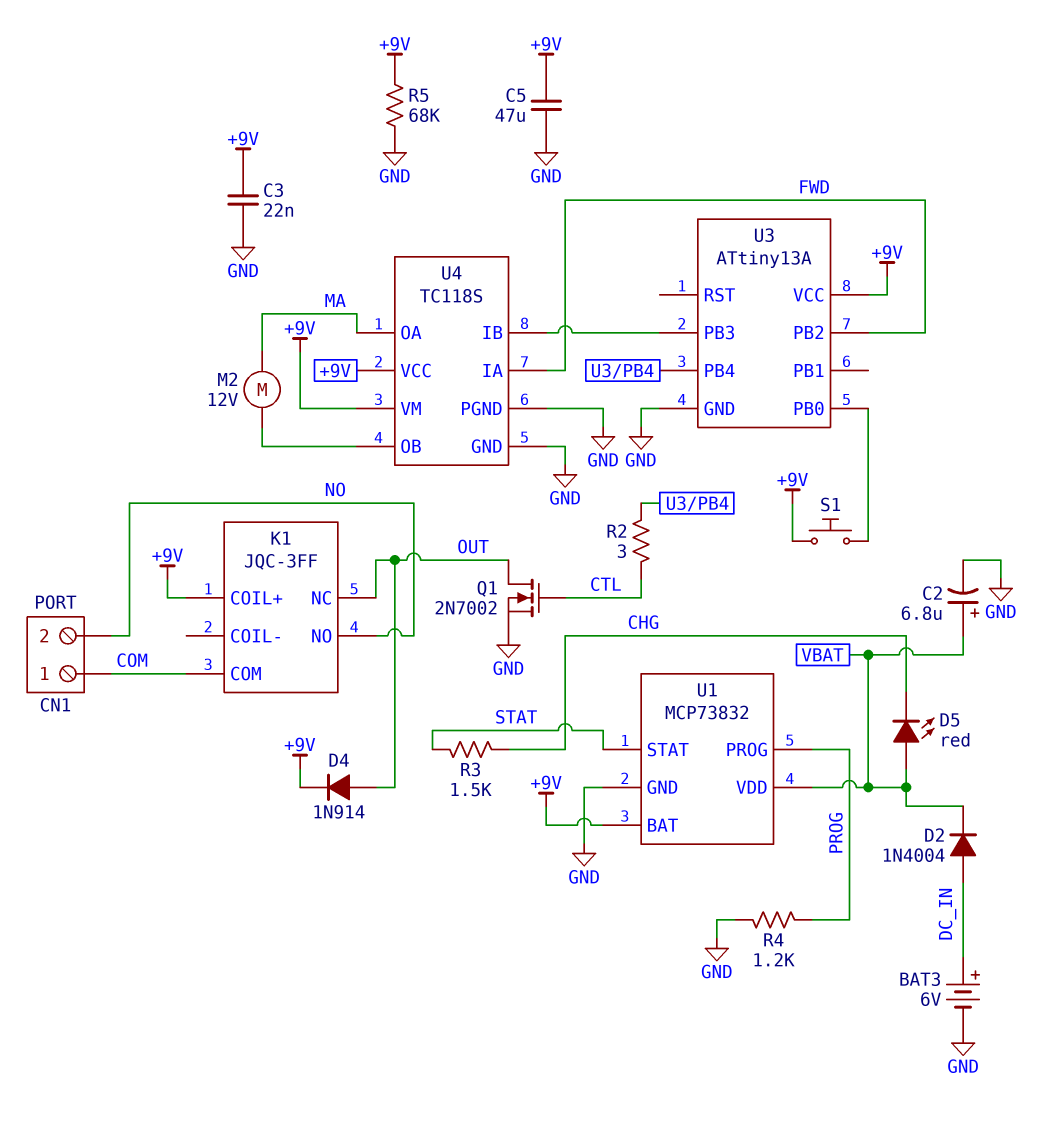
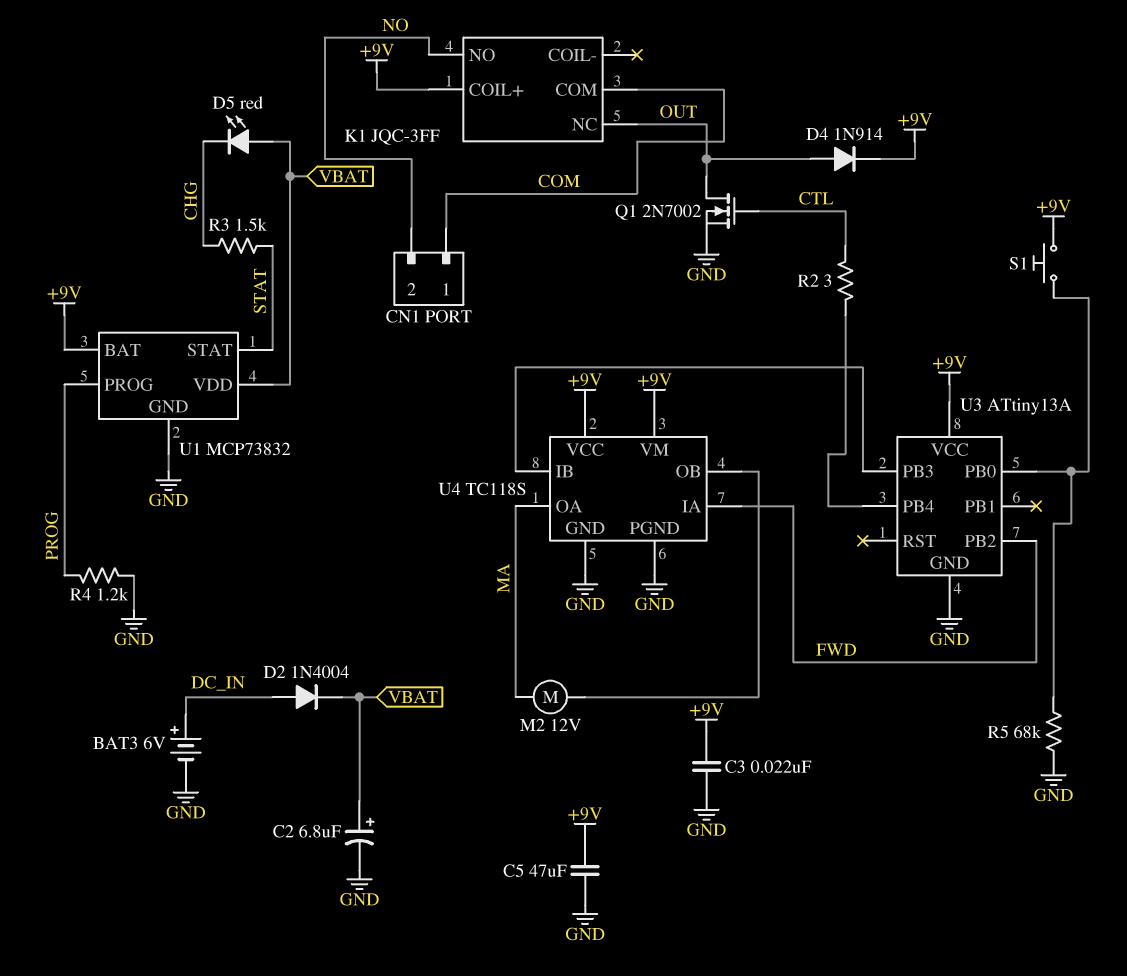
R5: 68k (+9V, GND) -> 68k (GND, U3/PB0)

